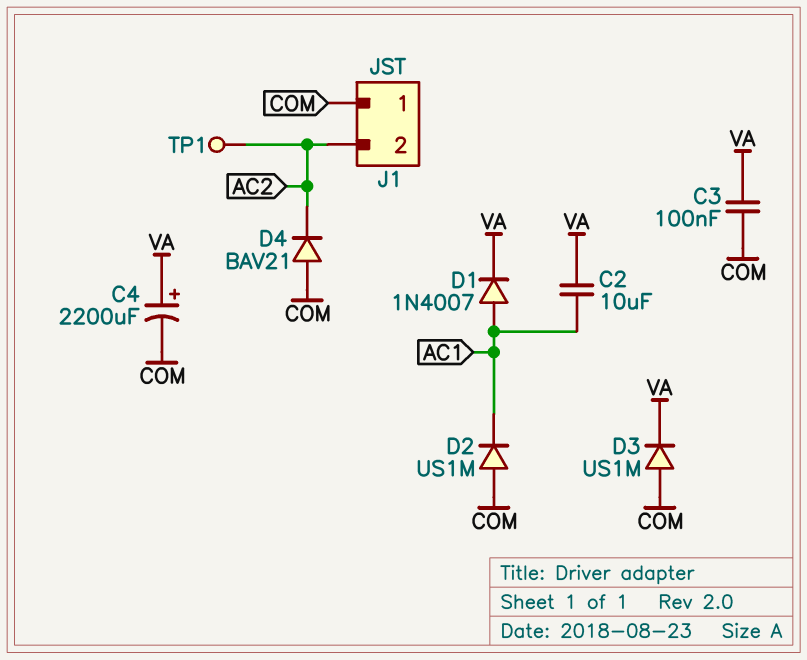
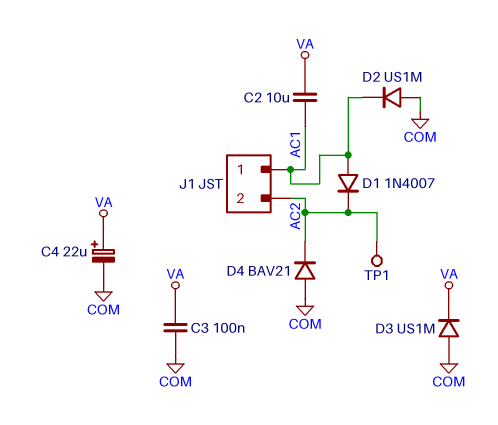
C4: 2200uF (plus VA, minus COM) -> 22uF (plus VA, minus COM)
D1: diode 1N4007 (A AC1, K VA) -> diode 1N4007 (A AC1, K AC2)
J1 pin 1: COM -> AC1

